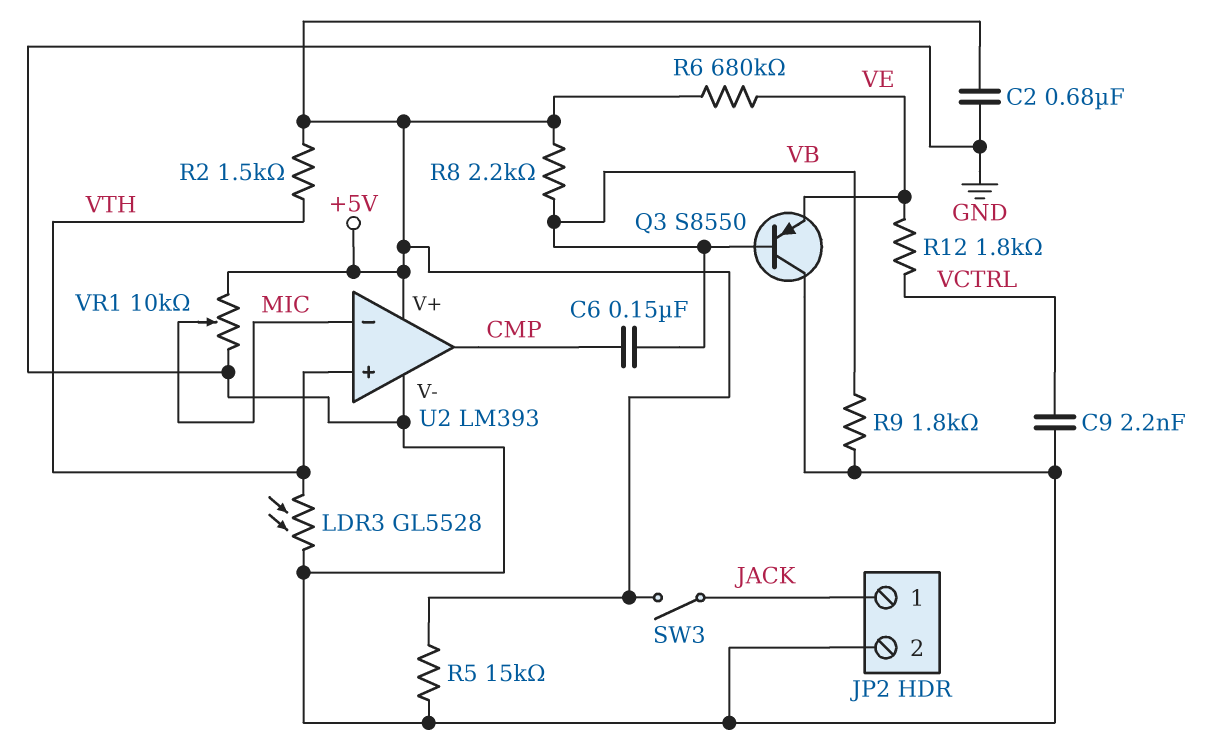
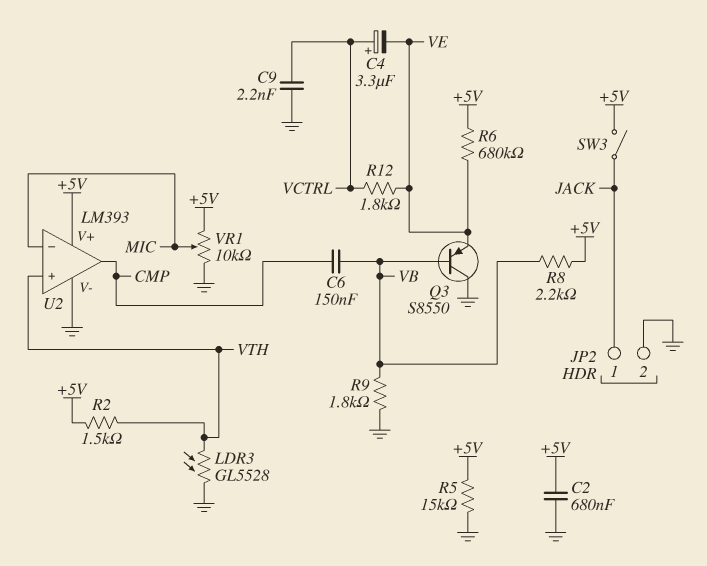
C4: none -> 3.3uF (plus VCTRL, minus VE)

